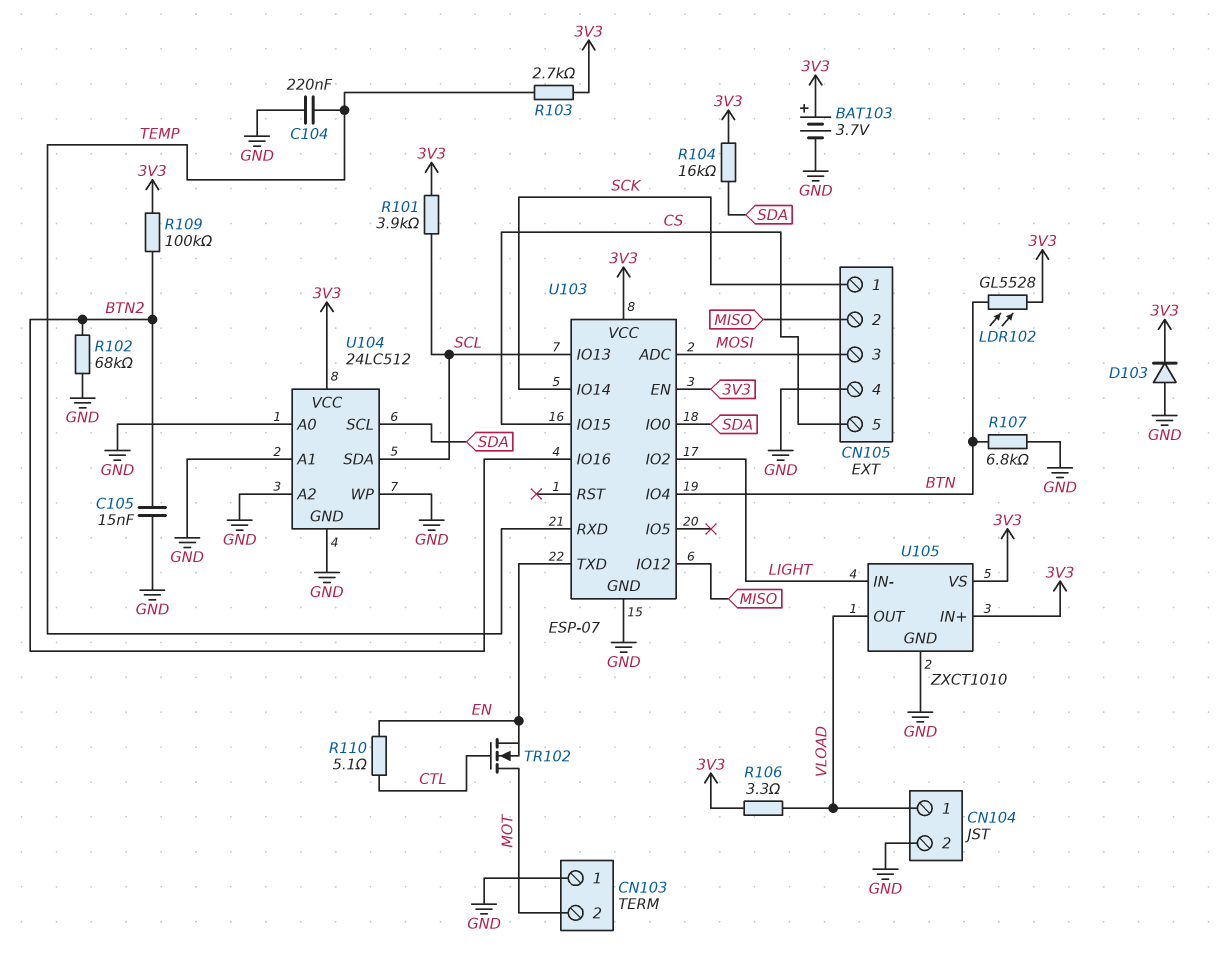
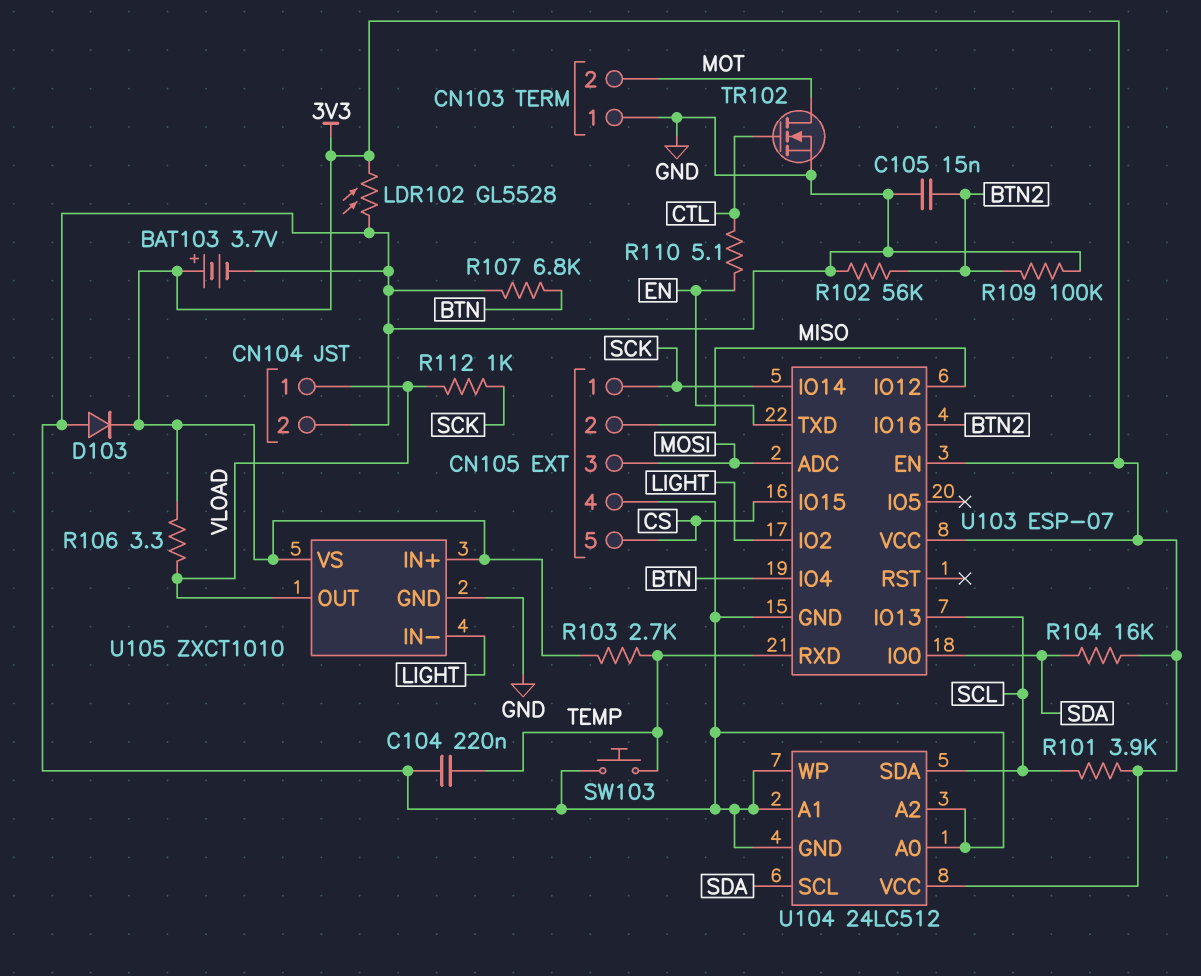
LDR102: GL5528 (3V3, BTN) -> GL5528 (3V3, GND)
R102: 68k (BTN2, GND) -> 56k (BTN2, GND)
R109: 100k (3V3, BTN2) -> 100k (BTN2, GND)
R112: none -> 1k (SCK, VLOAD)
SW103: none -> button (GND, TEMP)
TR102: NMOS (G CTL, D MOT, S EN) -> NMOS (G CTL, D MOT, S GND)

